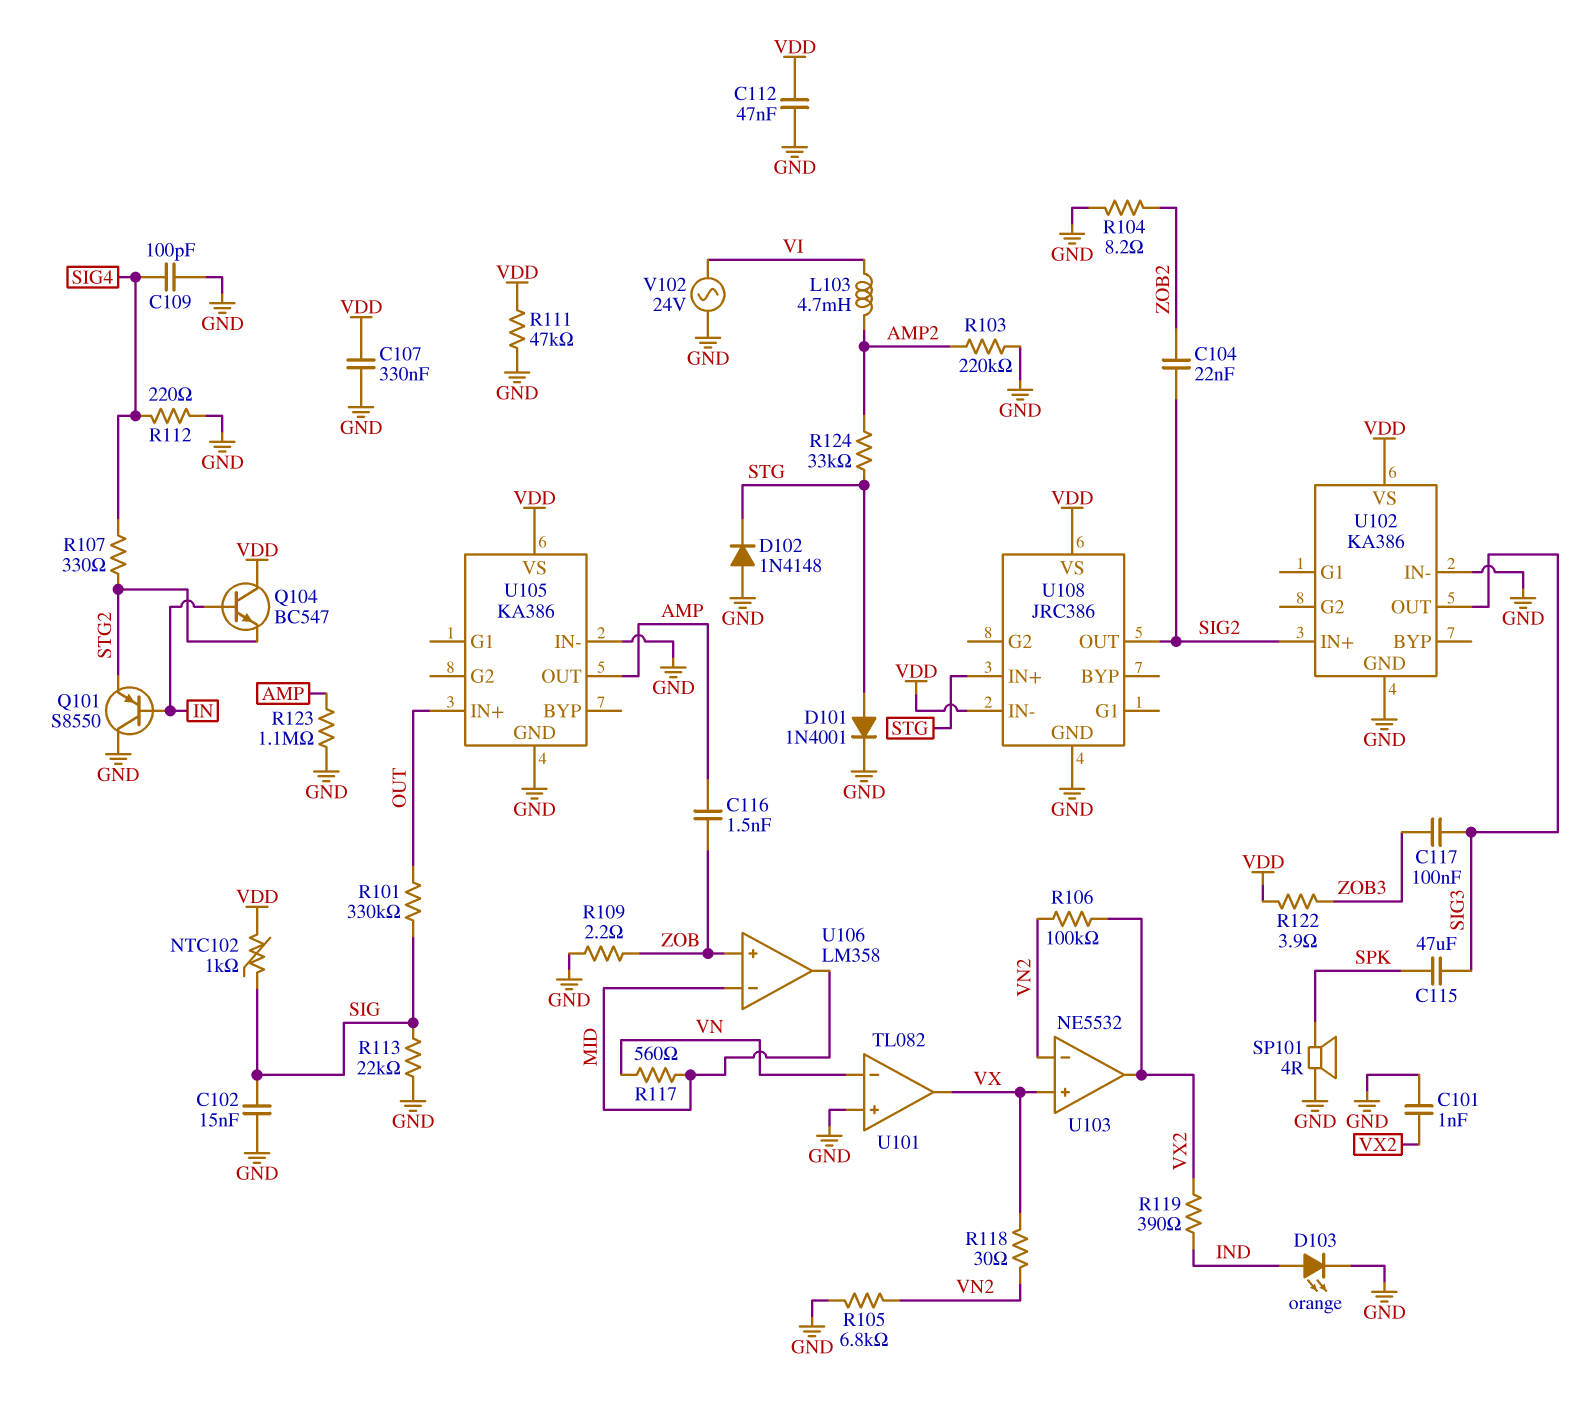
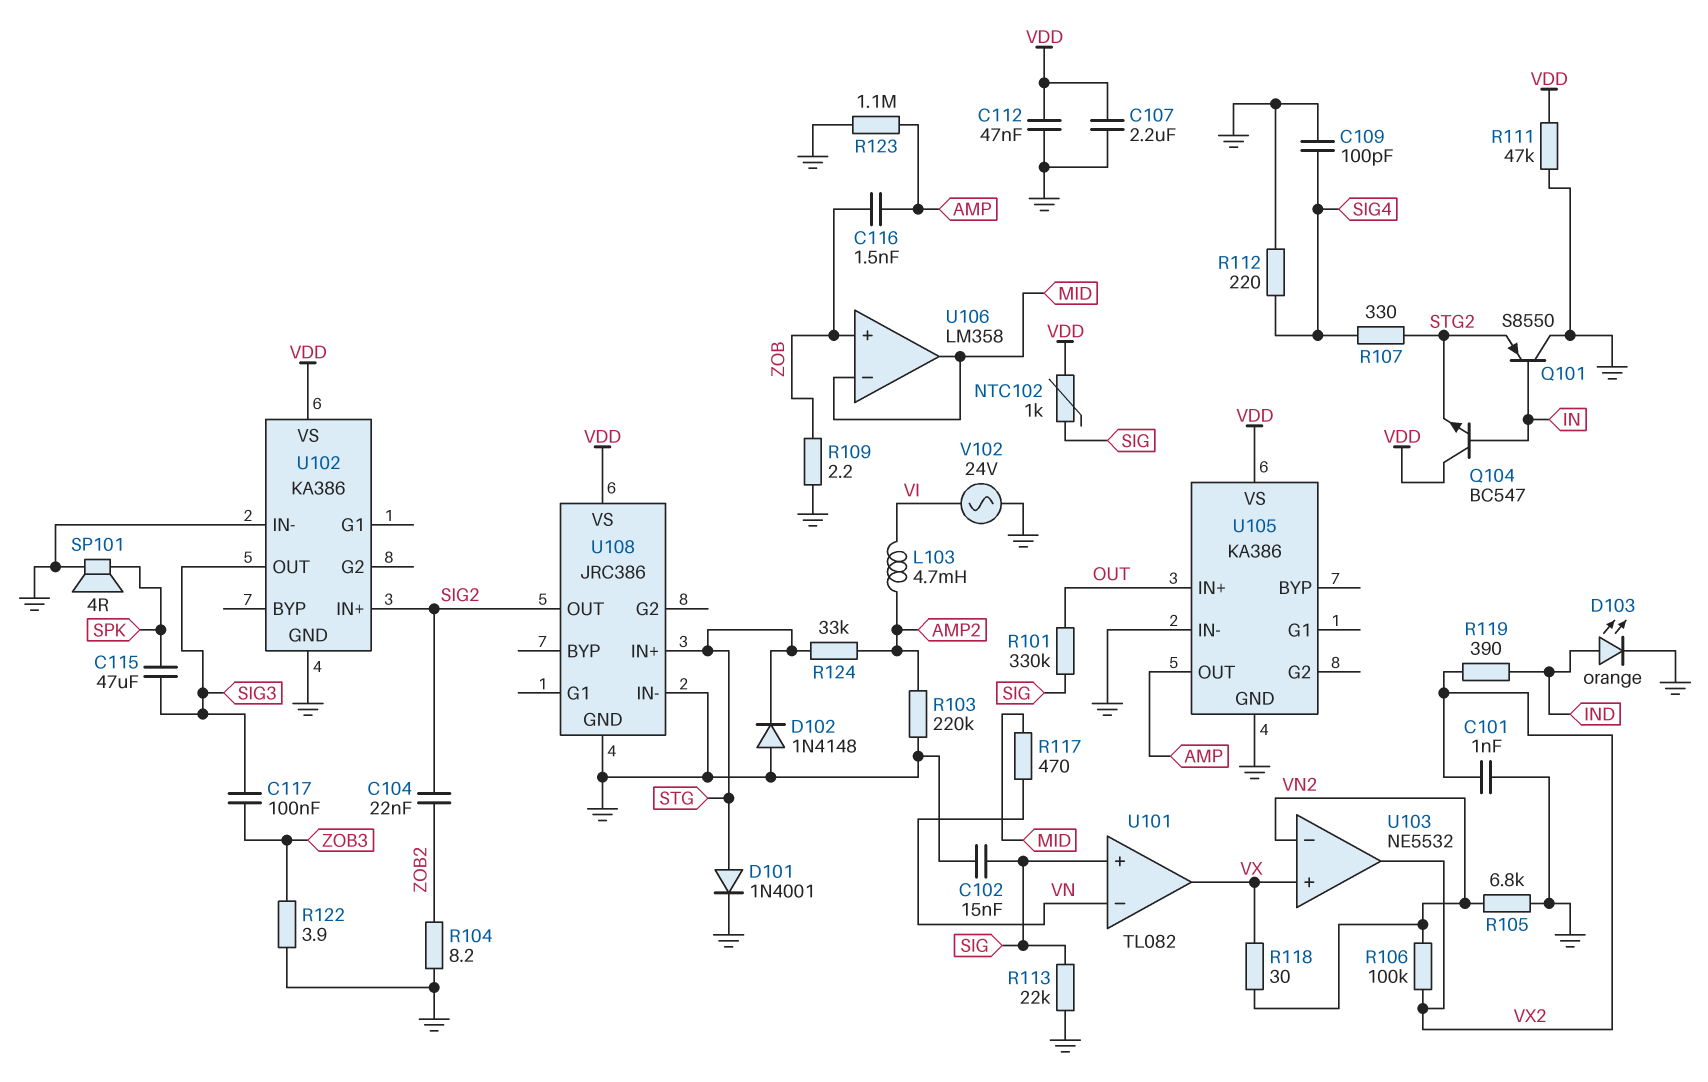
C107: 330nF (GND, VDD) -> 2.2uF (GND, VDD)
R117: 560 (MID, VN) -> 470 (MID, VN)
R122: 3.9 (VDD, ZOB3) -> 3.9 (GND, ZOB3)
U101 pin in+: GND -> SIG
U108 pin IN-: VDD -> GND

